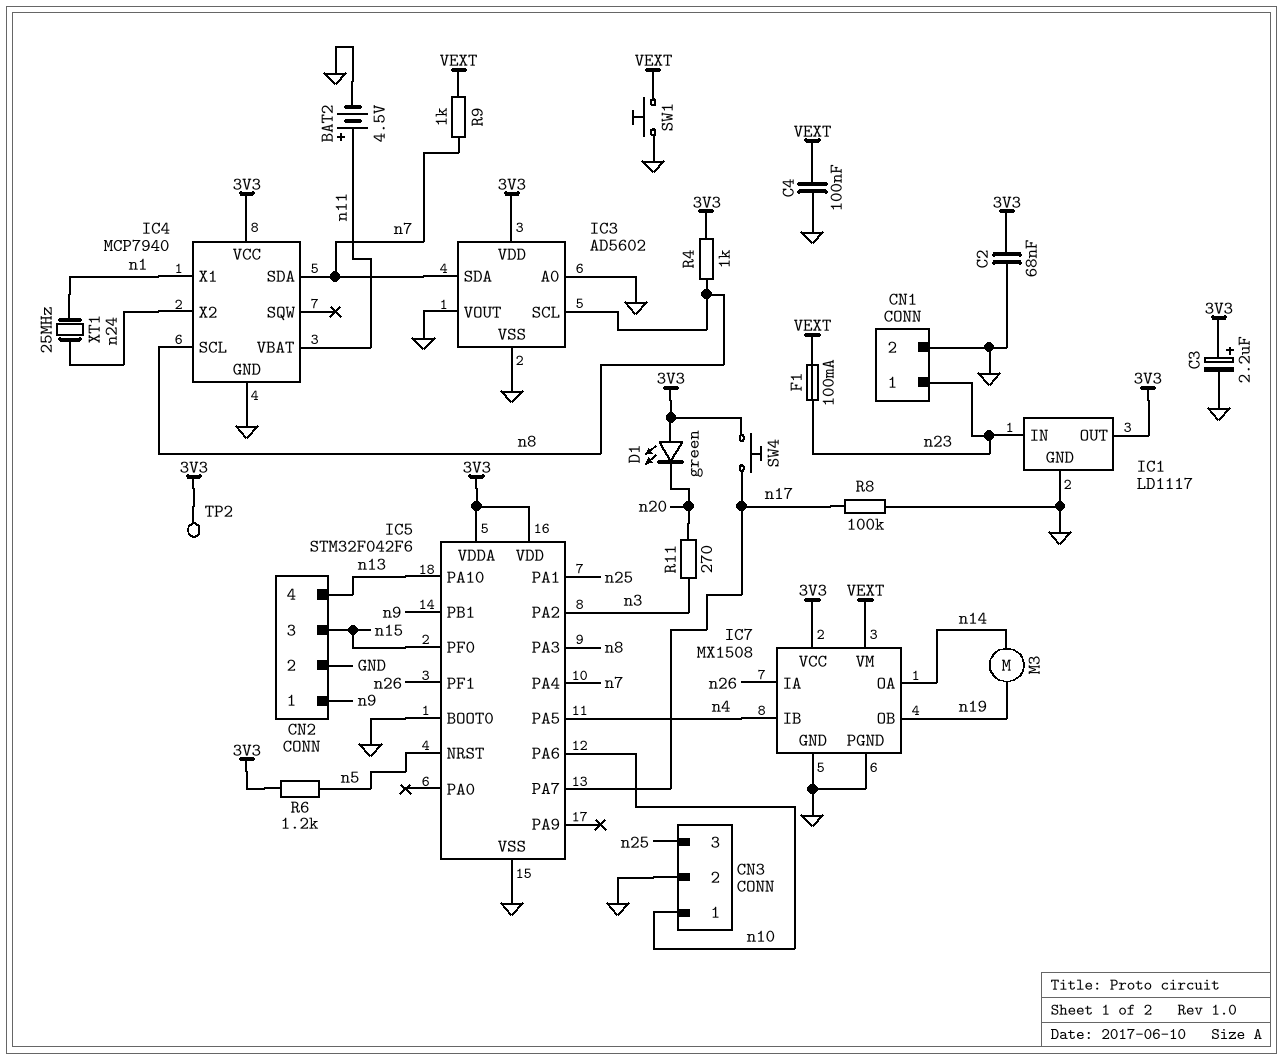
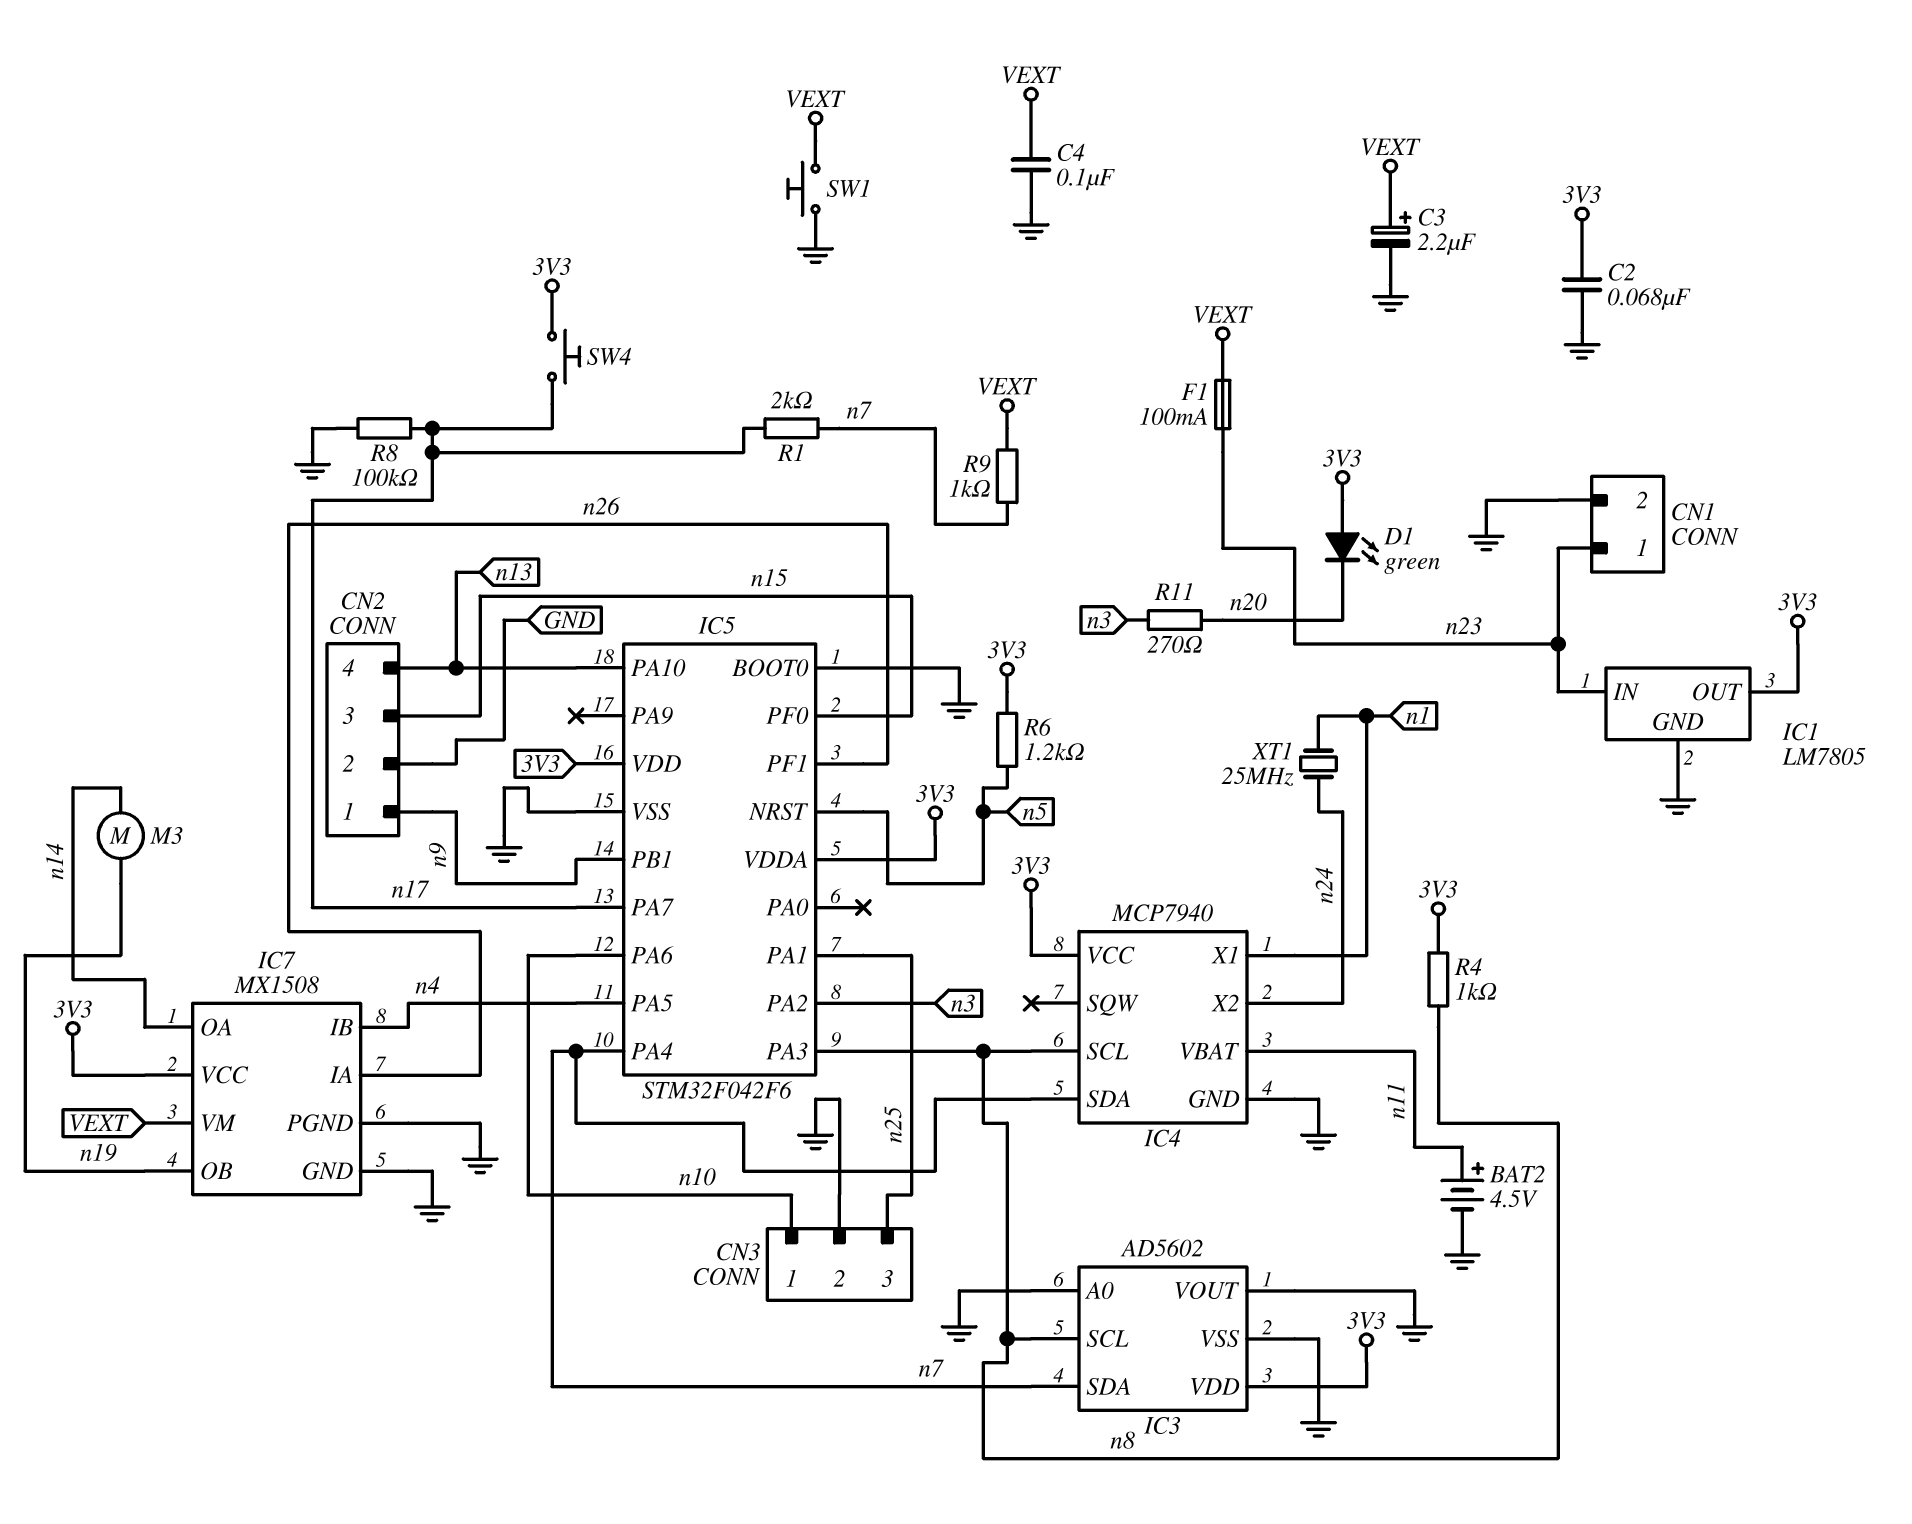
C3: 2.2uF (plus 3V3, minus GND) -> 2.2uF (plus VEXT, minus GND)
IC1: LD1117 -> LM7805
R1: none -> 2k (n7, n17)
TP2: test point (3V3) -> none

